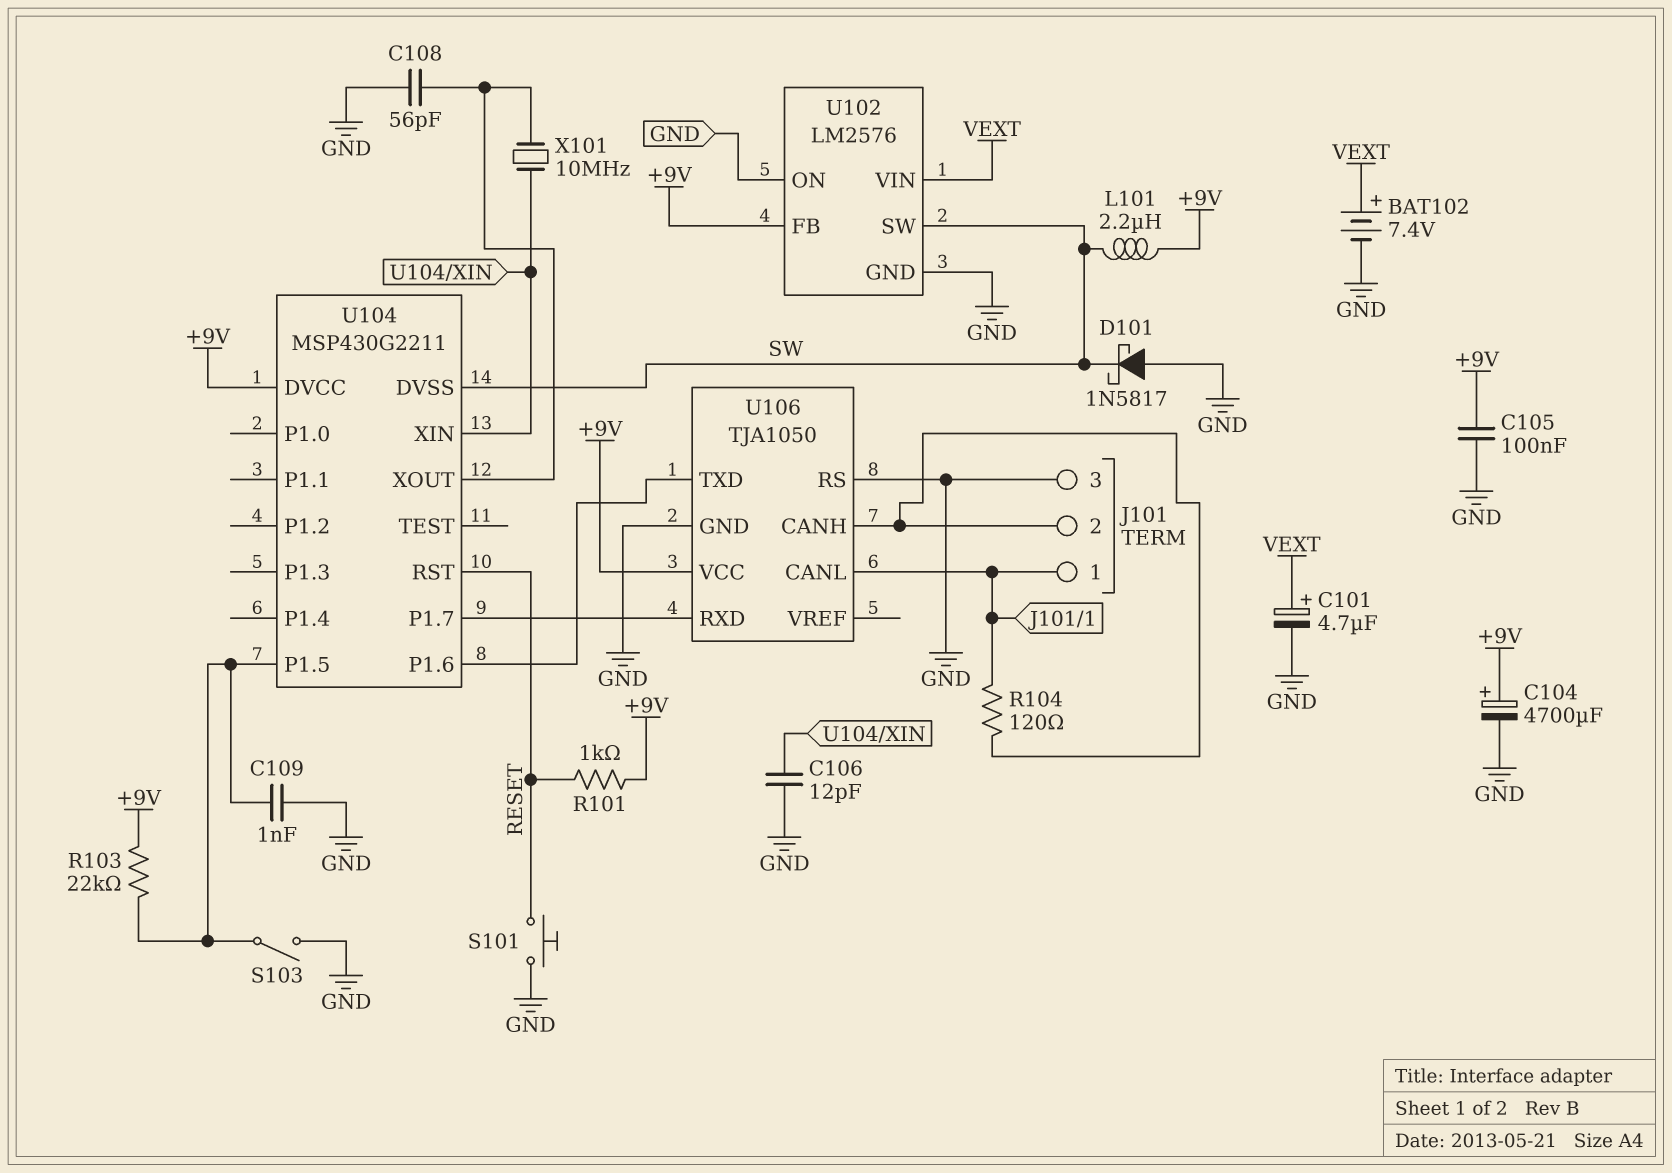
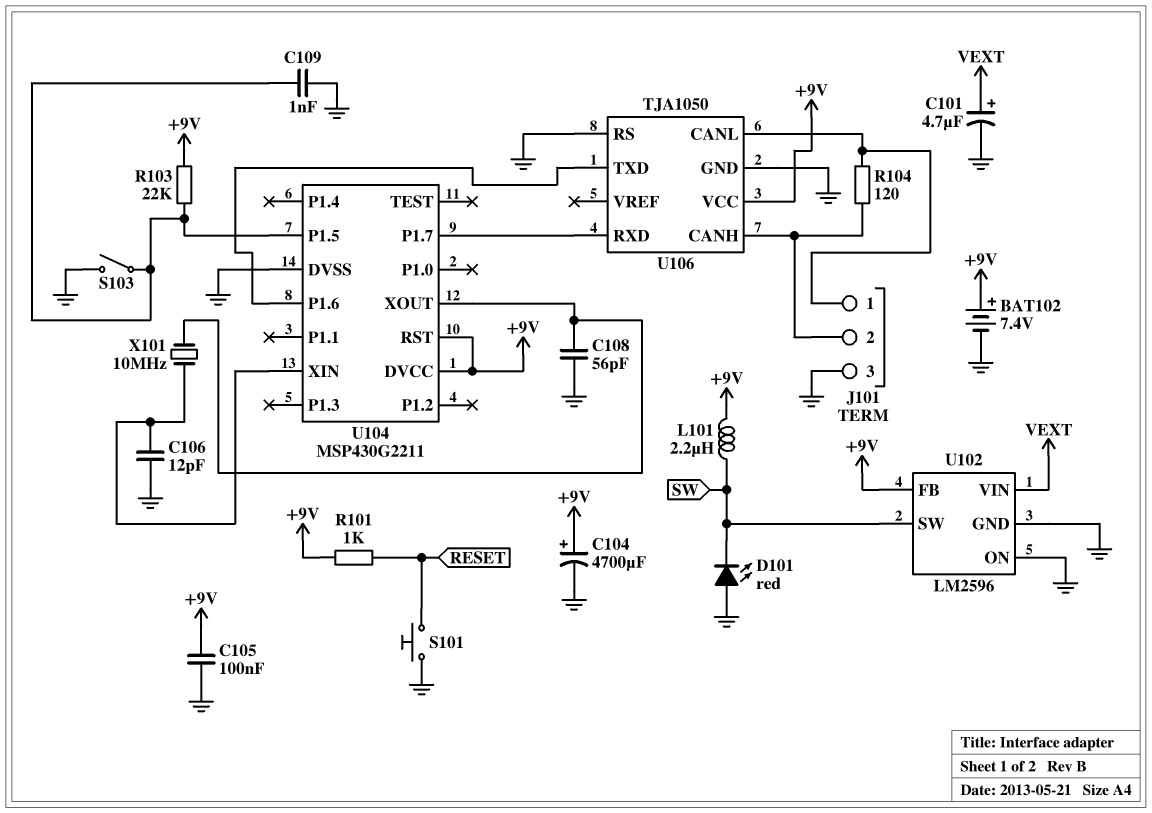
BAT102: 7.4V (plus VEXT, minus GND) -> 7.4V (plus +9V, minus GND)
D101: schottky 1N5817 (A GND, K SW) -> LED red (A GND, K SW)
U102: LM2576 -> LM2596
U104 pin DVSS: SW -> GND
U104 pin RST: RESET -> +9V

